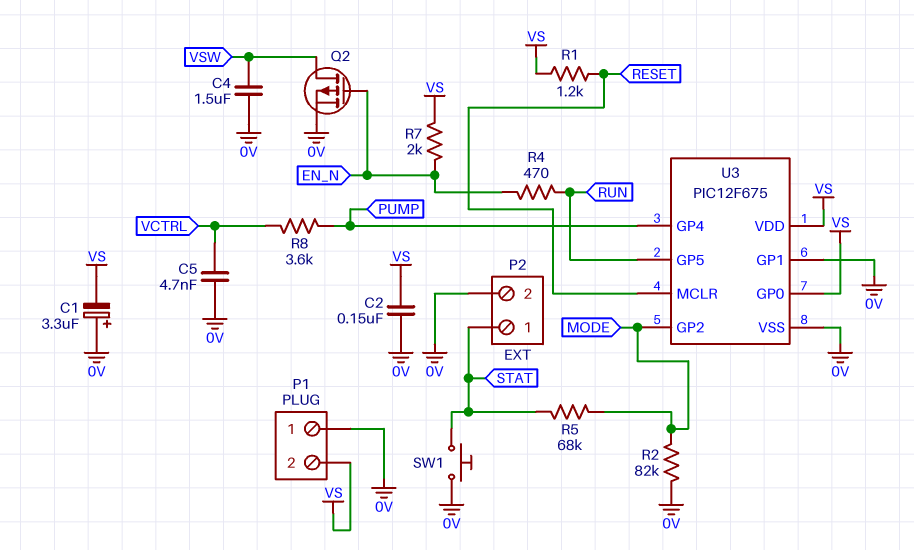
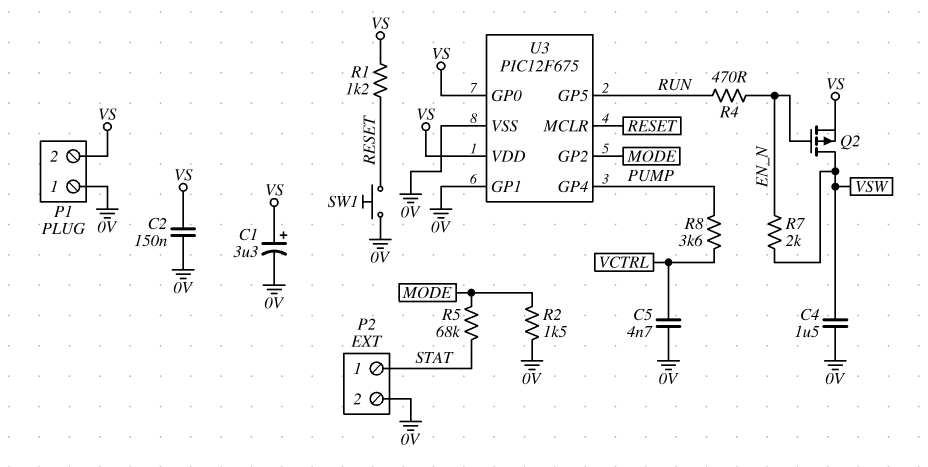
C1: 3.3uF (plus 0V, minus VS) -> 3.3uF (plus VS, minus 0V)
Q2: PMOS (G EN_N, D VSW, S 0V) -> PMOS (G EN_N, D VSW, S VS)
R2: 82k (0V, MODE) -> 1.5k (0V, MODE)
R7: 2k (EN_N, VS) -> 2k (EN_N, VSW)
SW1: button (0V, STAT) -> button (0V, RESET)

